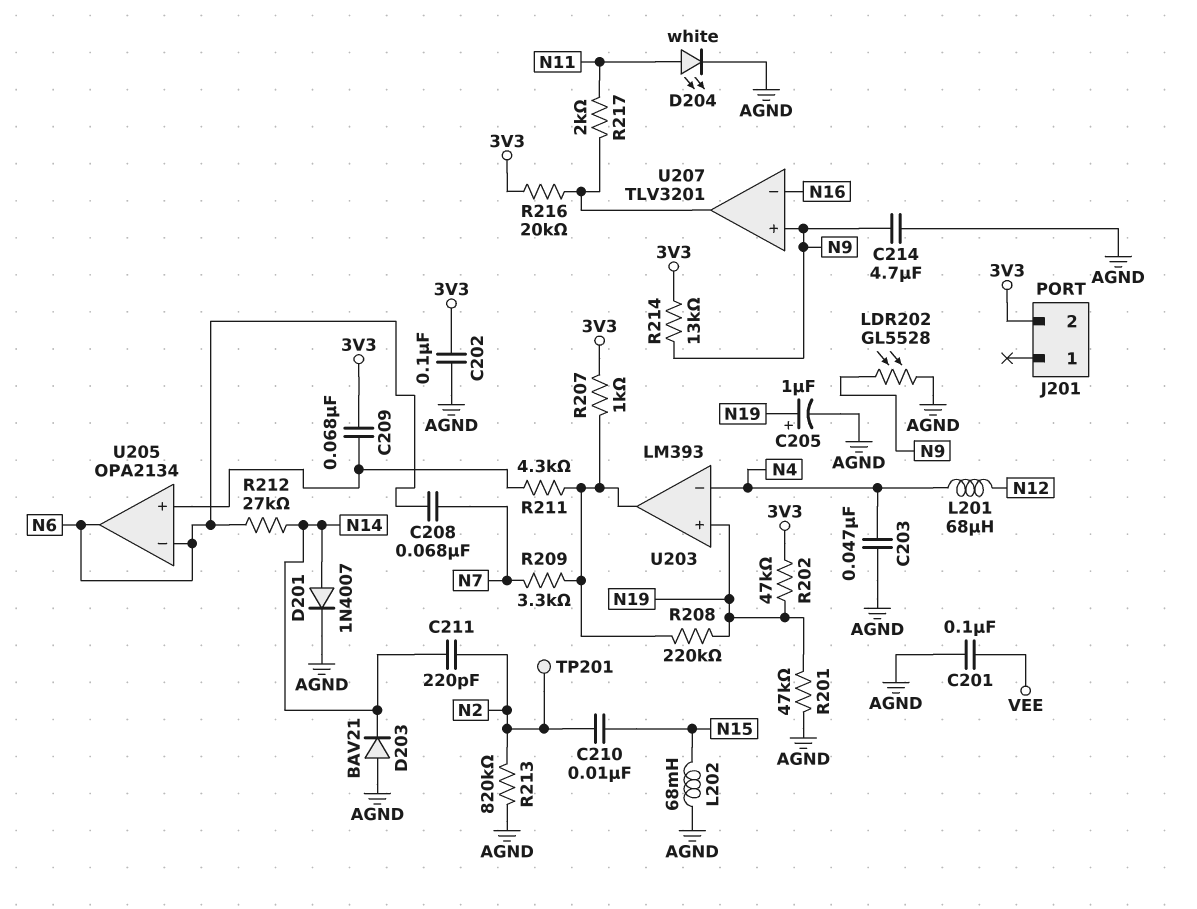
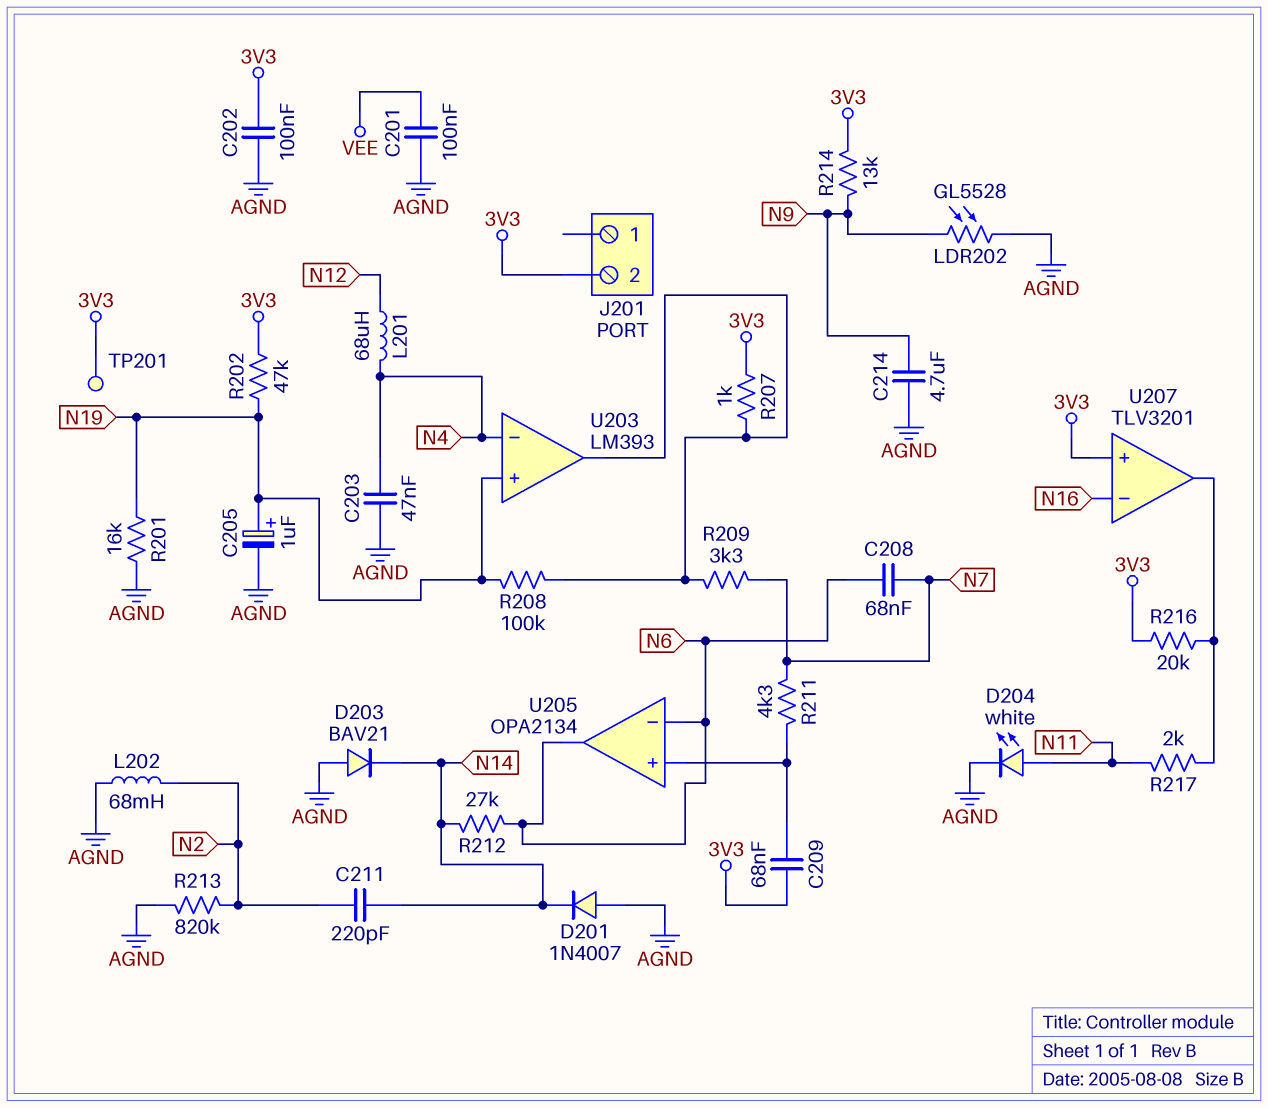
C210: 10nF (N2, N15) -> none
D201: diode 1N4007 (A N14, K AGND) -> diode 1N4007 (A AGND, K N14)
L202: 68mH (AGND, N15) -> 68mH (AGND, N2)
R201: 47k (AGND, N19) -> 16k (AGND, N19)
R208: 220k (N19, U203/out) -> 100k (N19, U203/out)
R211: 4.3k (U203/out, U205/in+) -> 4.3k (N7, U205/in+)
TP201: test point (N2) -> test point (3V3)
U207 pin in+: N9 -> 3V3

